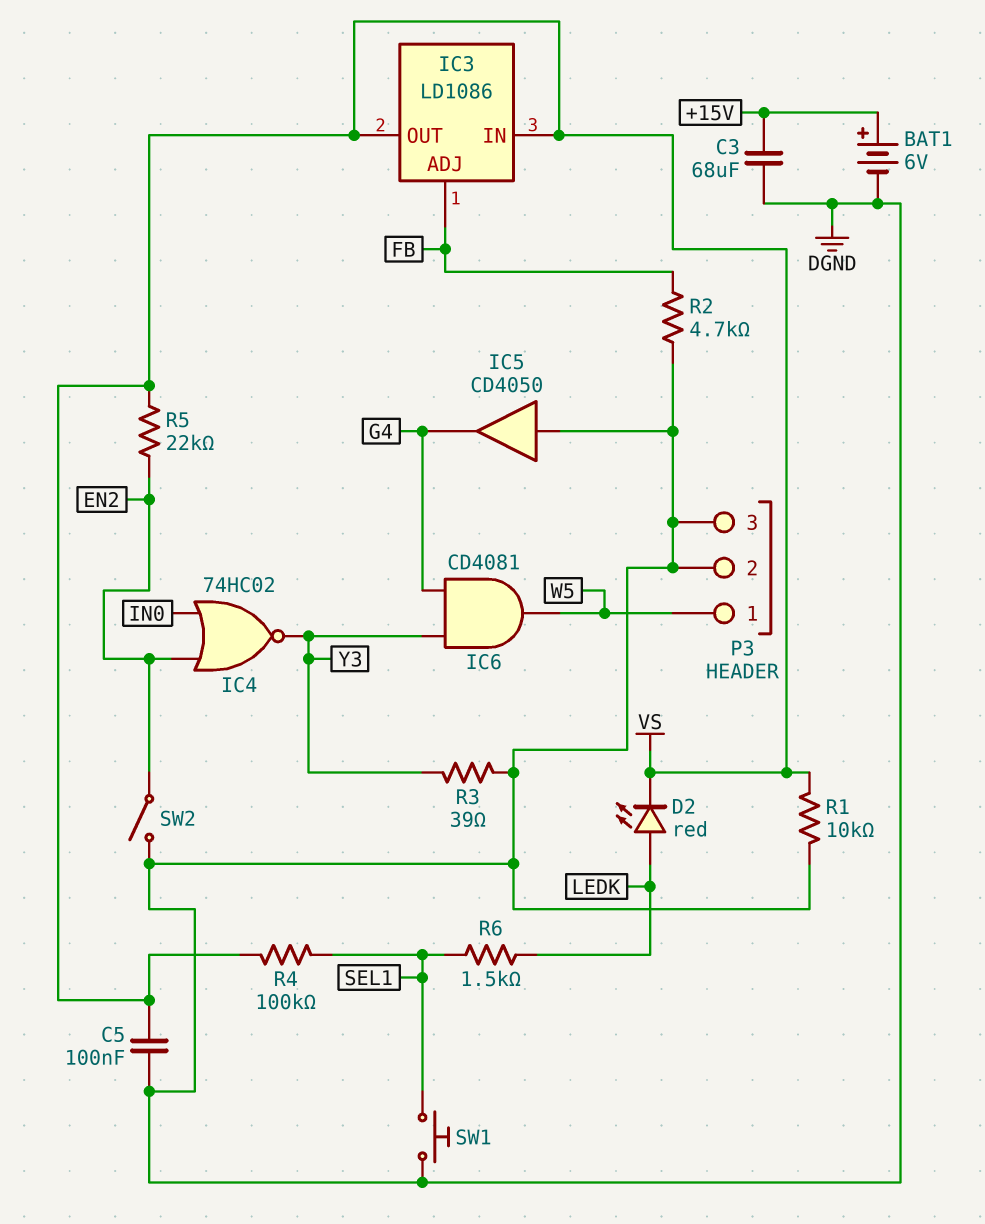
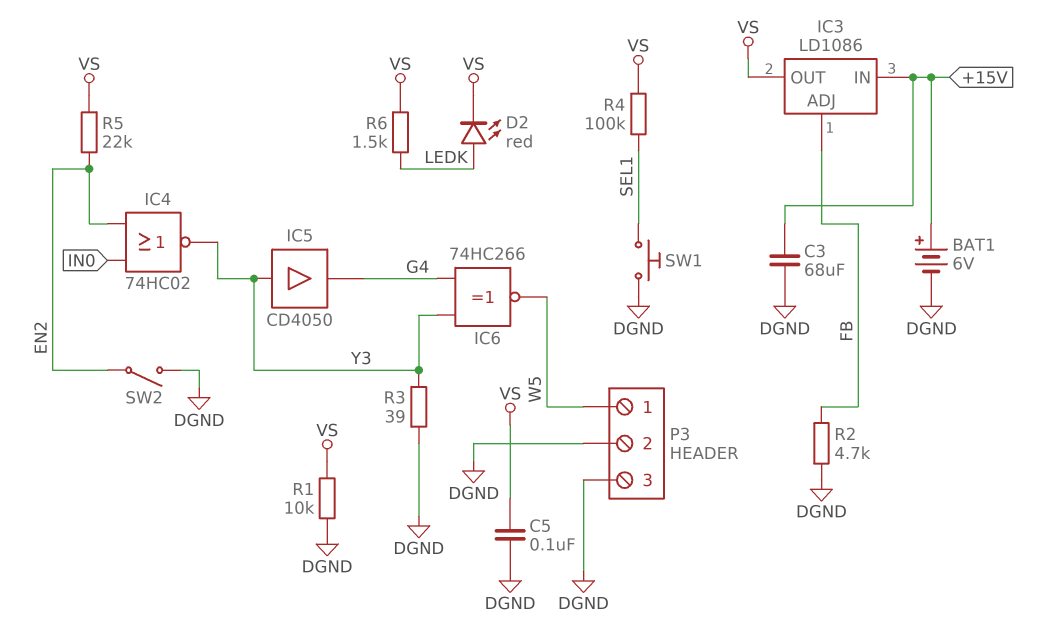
IC3 pin IN: VS -> +15V
IC5: buffer CD4050 (in DGND, out G4) -> buffer CD4050 (in Y3, out G4)
IC6: AND CD4081 (in G4, in Y3, out W5) -> XNOR 74HC266 (in G4, in Y3, out W5)
R6: 1.5k (LEDK, SEL1) -> 1.5k (LEDK, VS)

